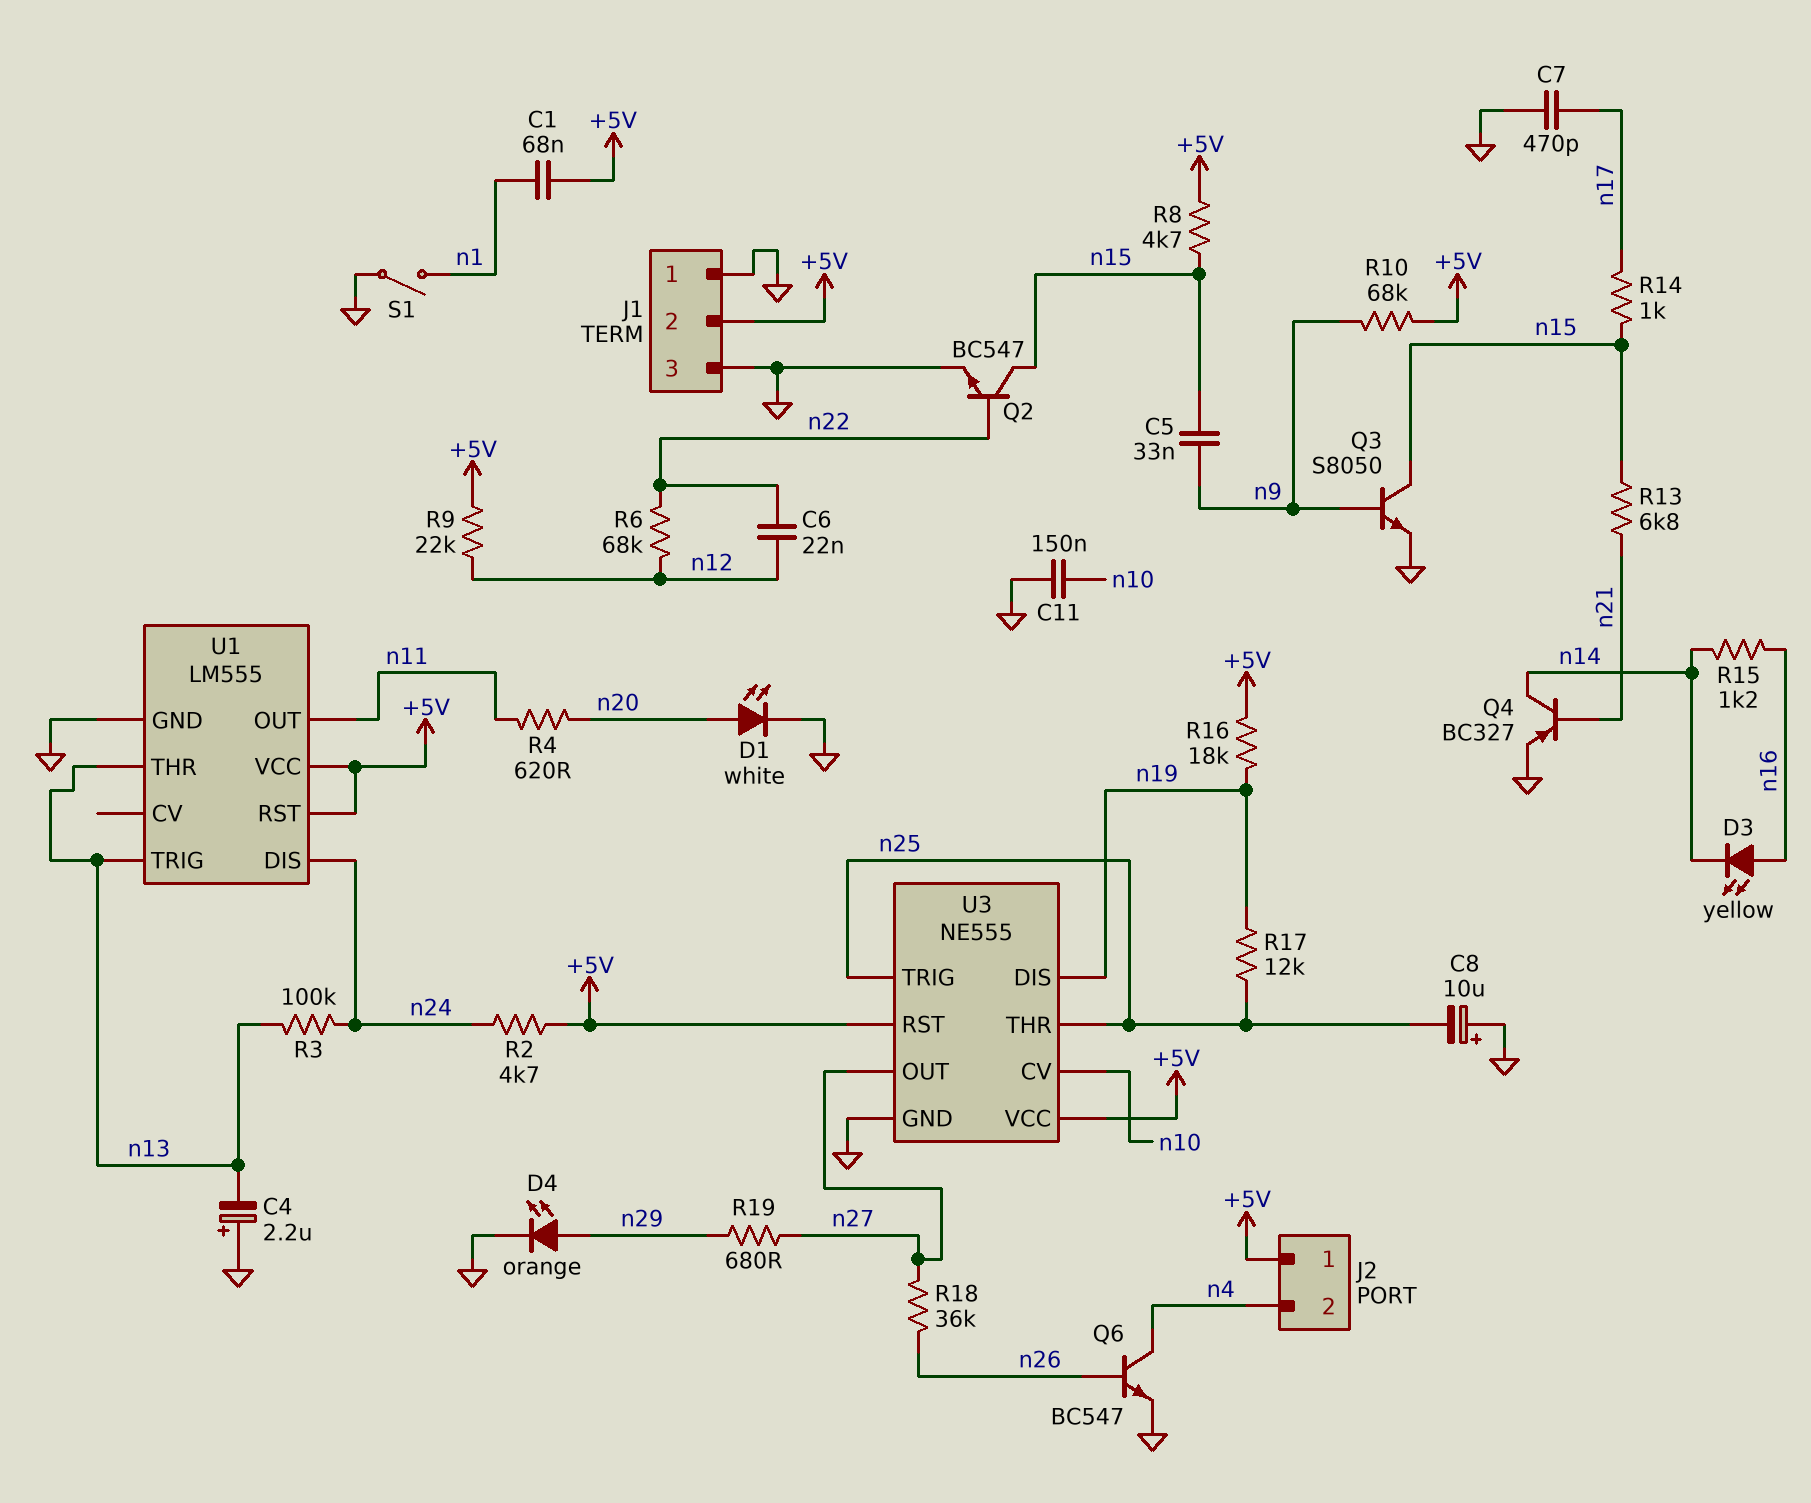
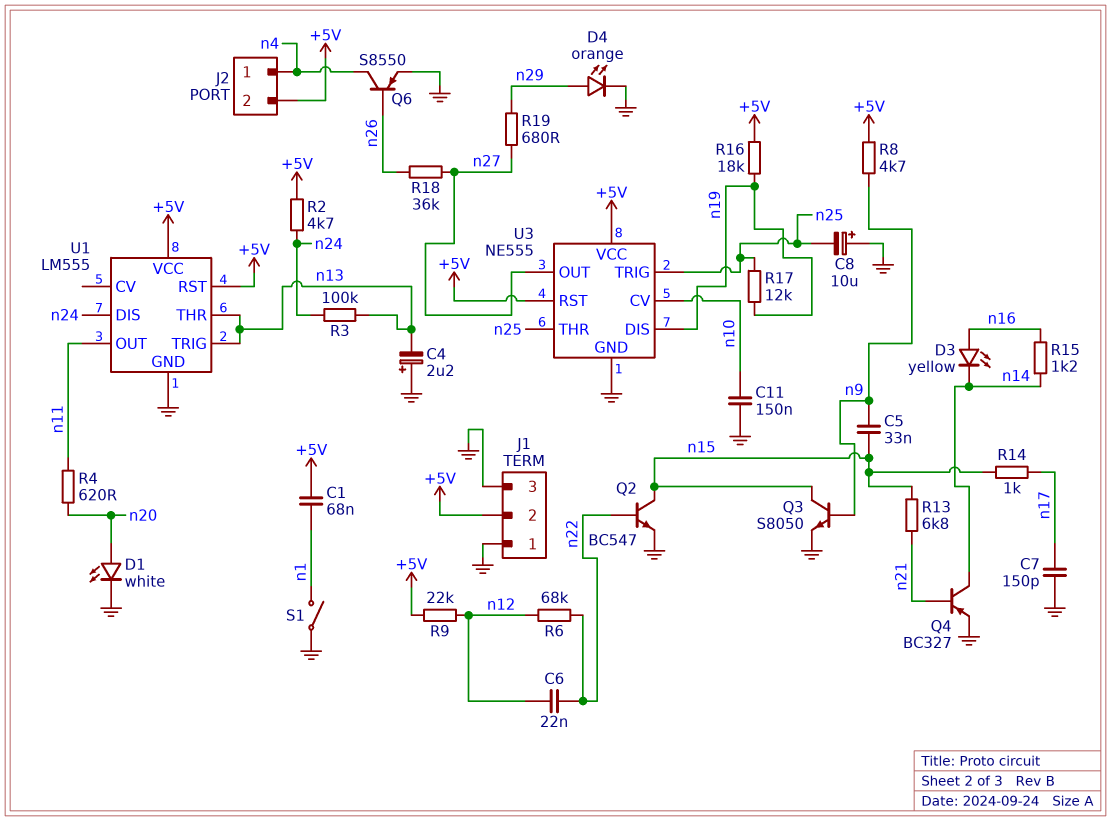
C7: 470pF (GND, n17) -> 150pF (GND, n17)
J2 pin 1: +5V -> n4
J2 pin 2: n4 -> +5V
Q6: NPN BC547 (B n26, C n4, E GND) -> PNP S8550 (B n26, C n4, E GND)
R8: 4.7k (+5V, n15) -> 4.7k (+5V, n9)
R10: 68k (+5V, n9) -> none

